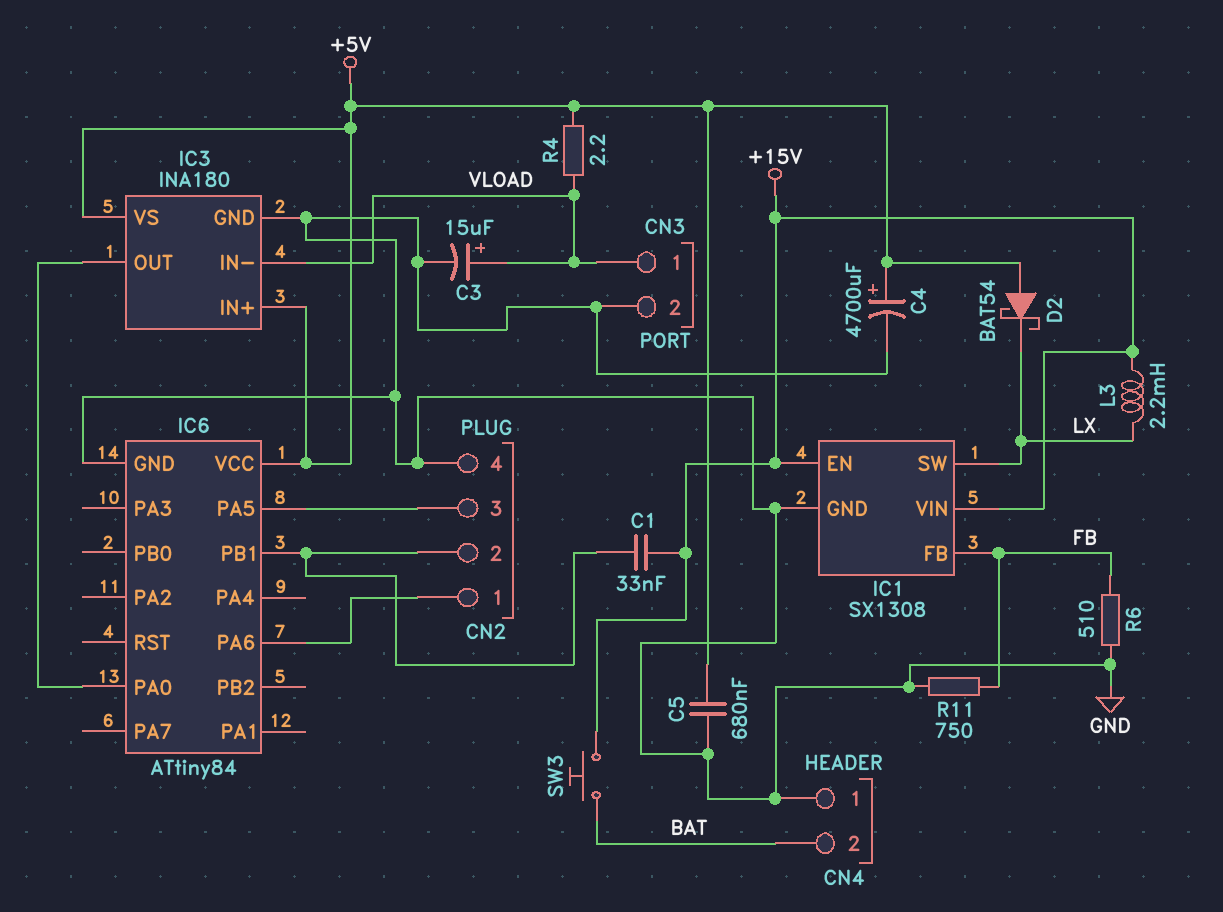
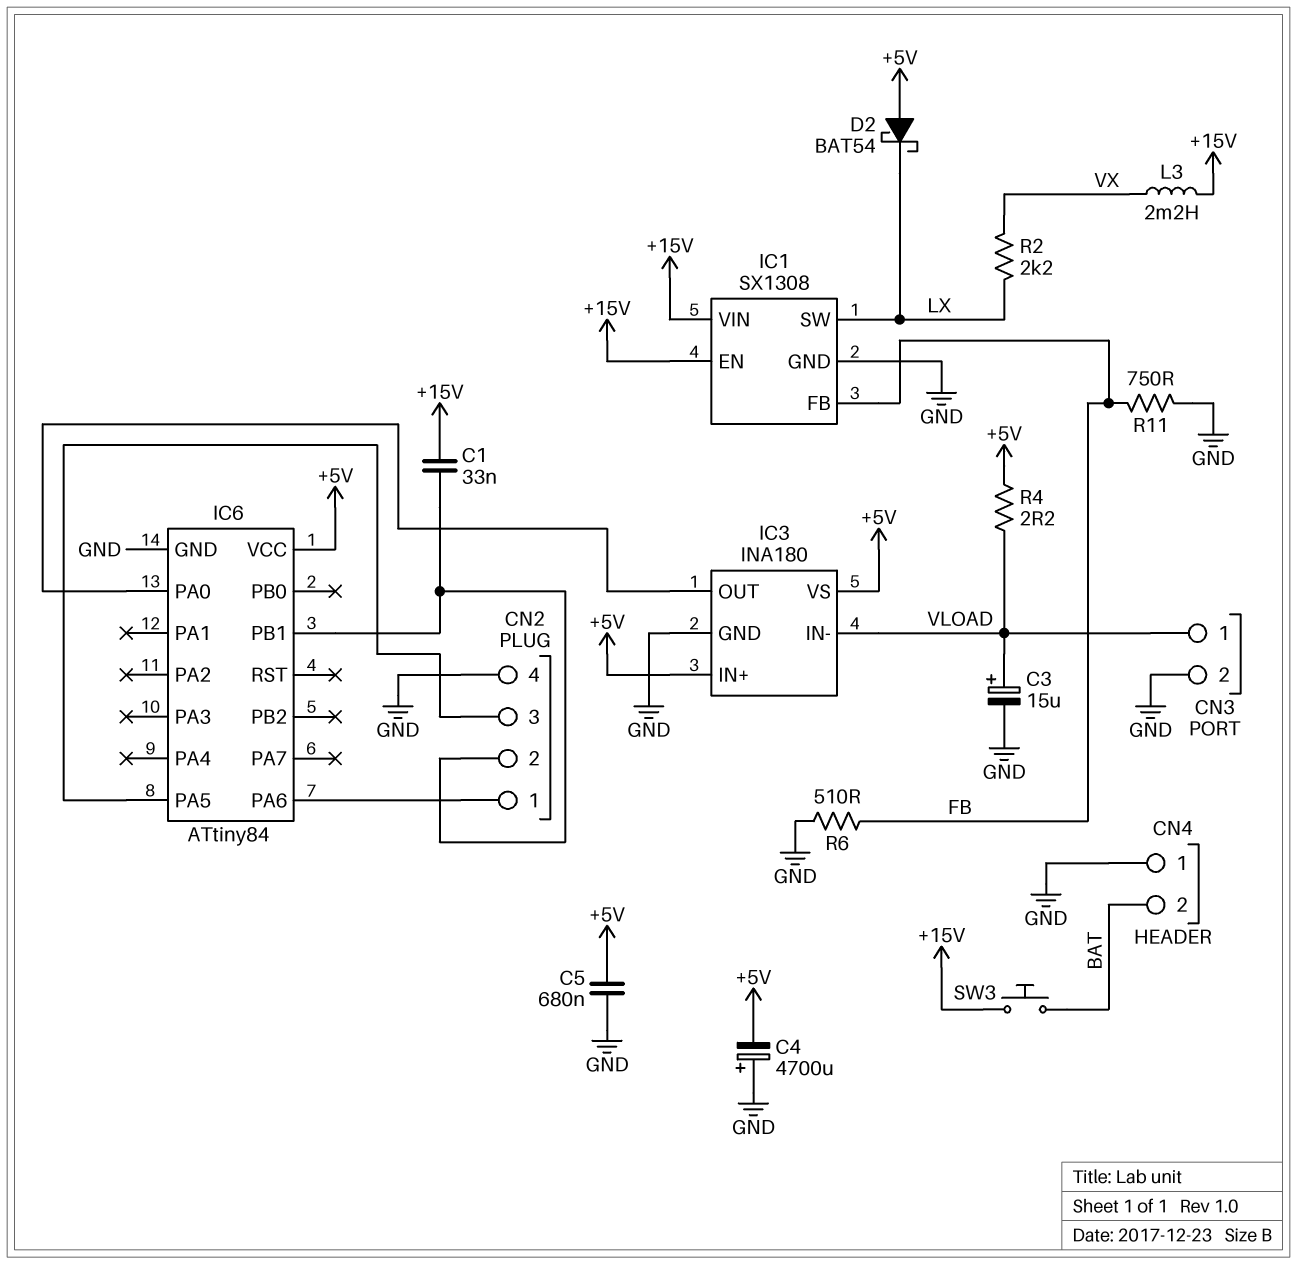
C4: 4700uF (plus +5V, minus GND) -> 4700uF (plus GND, minus +5V)
L3: 2.2mH (+15V, LX) -> 2.2mH (+15V, VX)
R2: none -> 2.2k (LX, VX)

